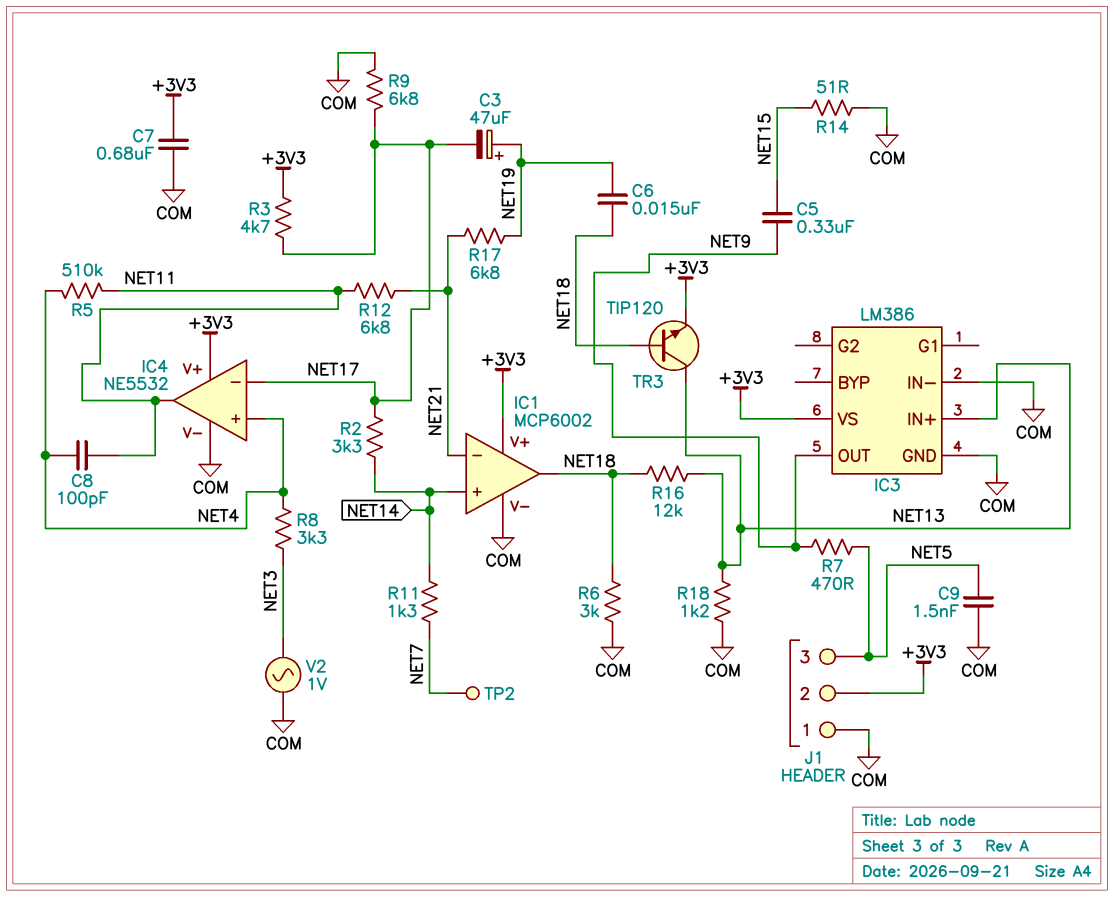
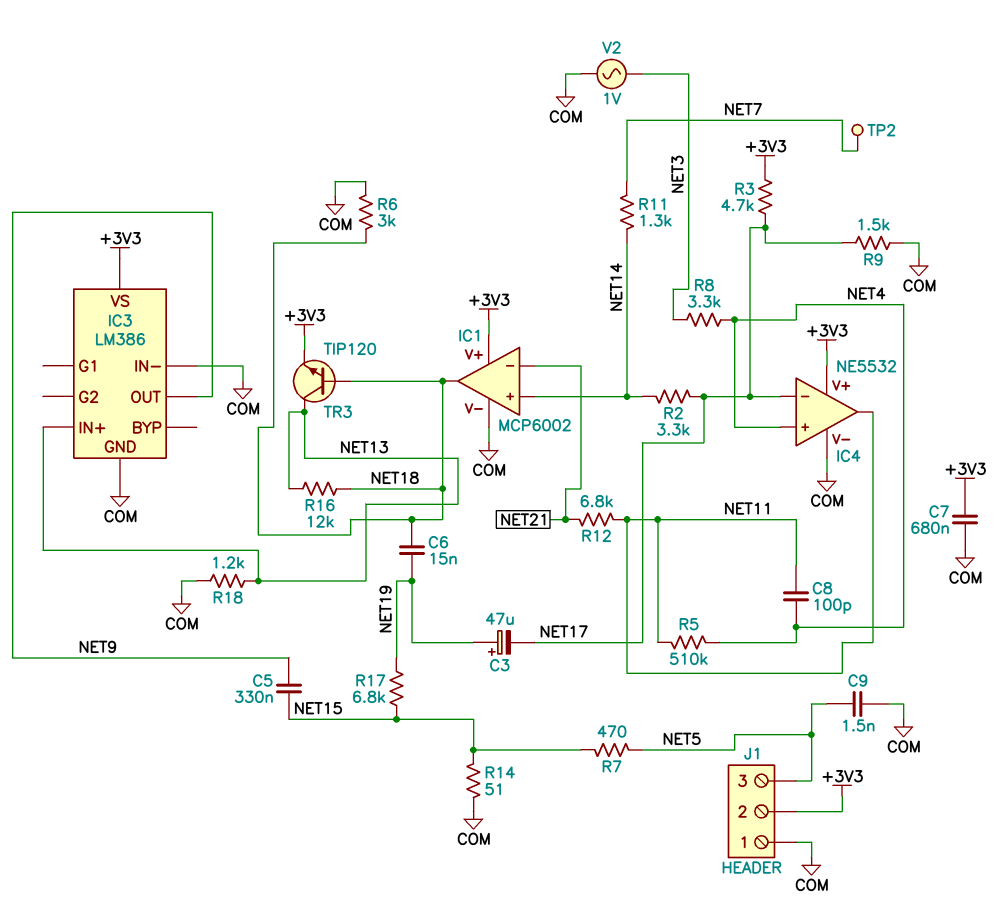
R7: 470 (NET5, NET9) -> 470 (NET5, NET15)
R9: 6.8k (COM, NET17) -> 1.5k (COM, NET17)
R17: 6.8k (NET19, NET21) -> 6.8k (NET15, NET19)

